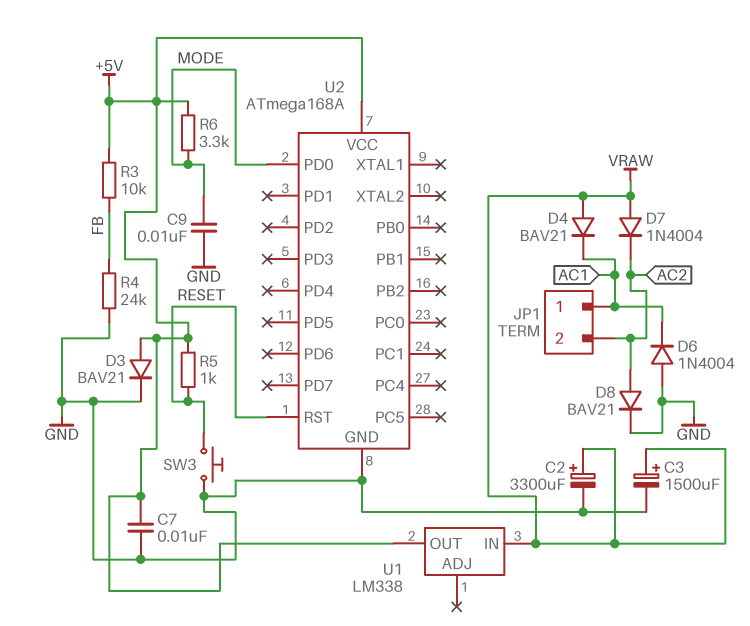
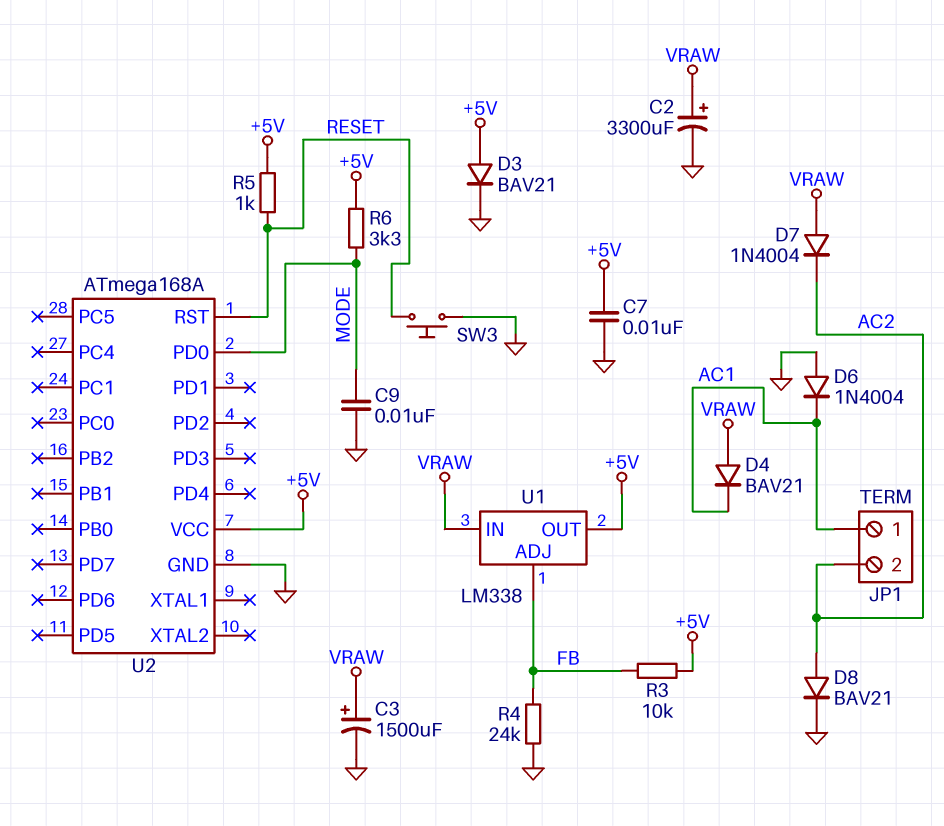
U1 pin ADJ: none -> FB

